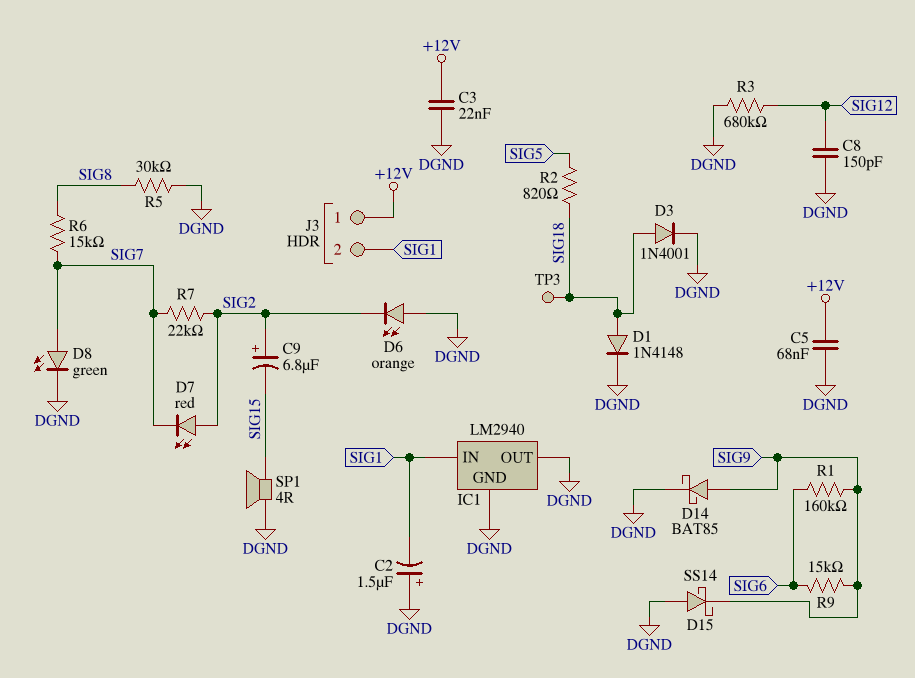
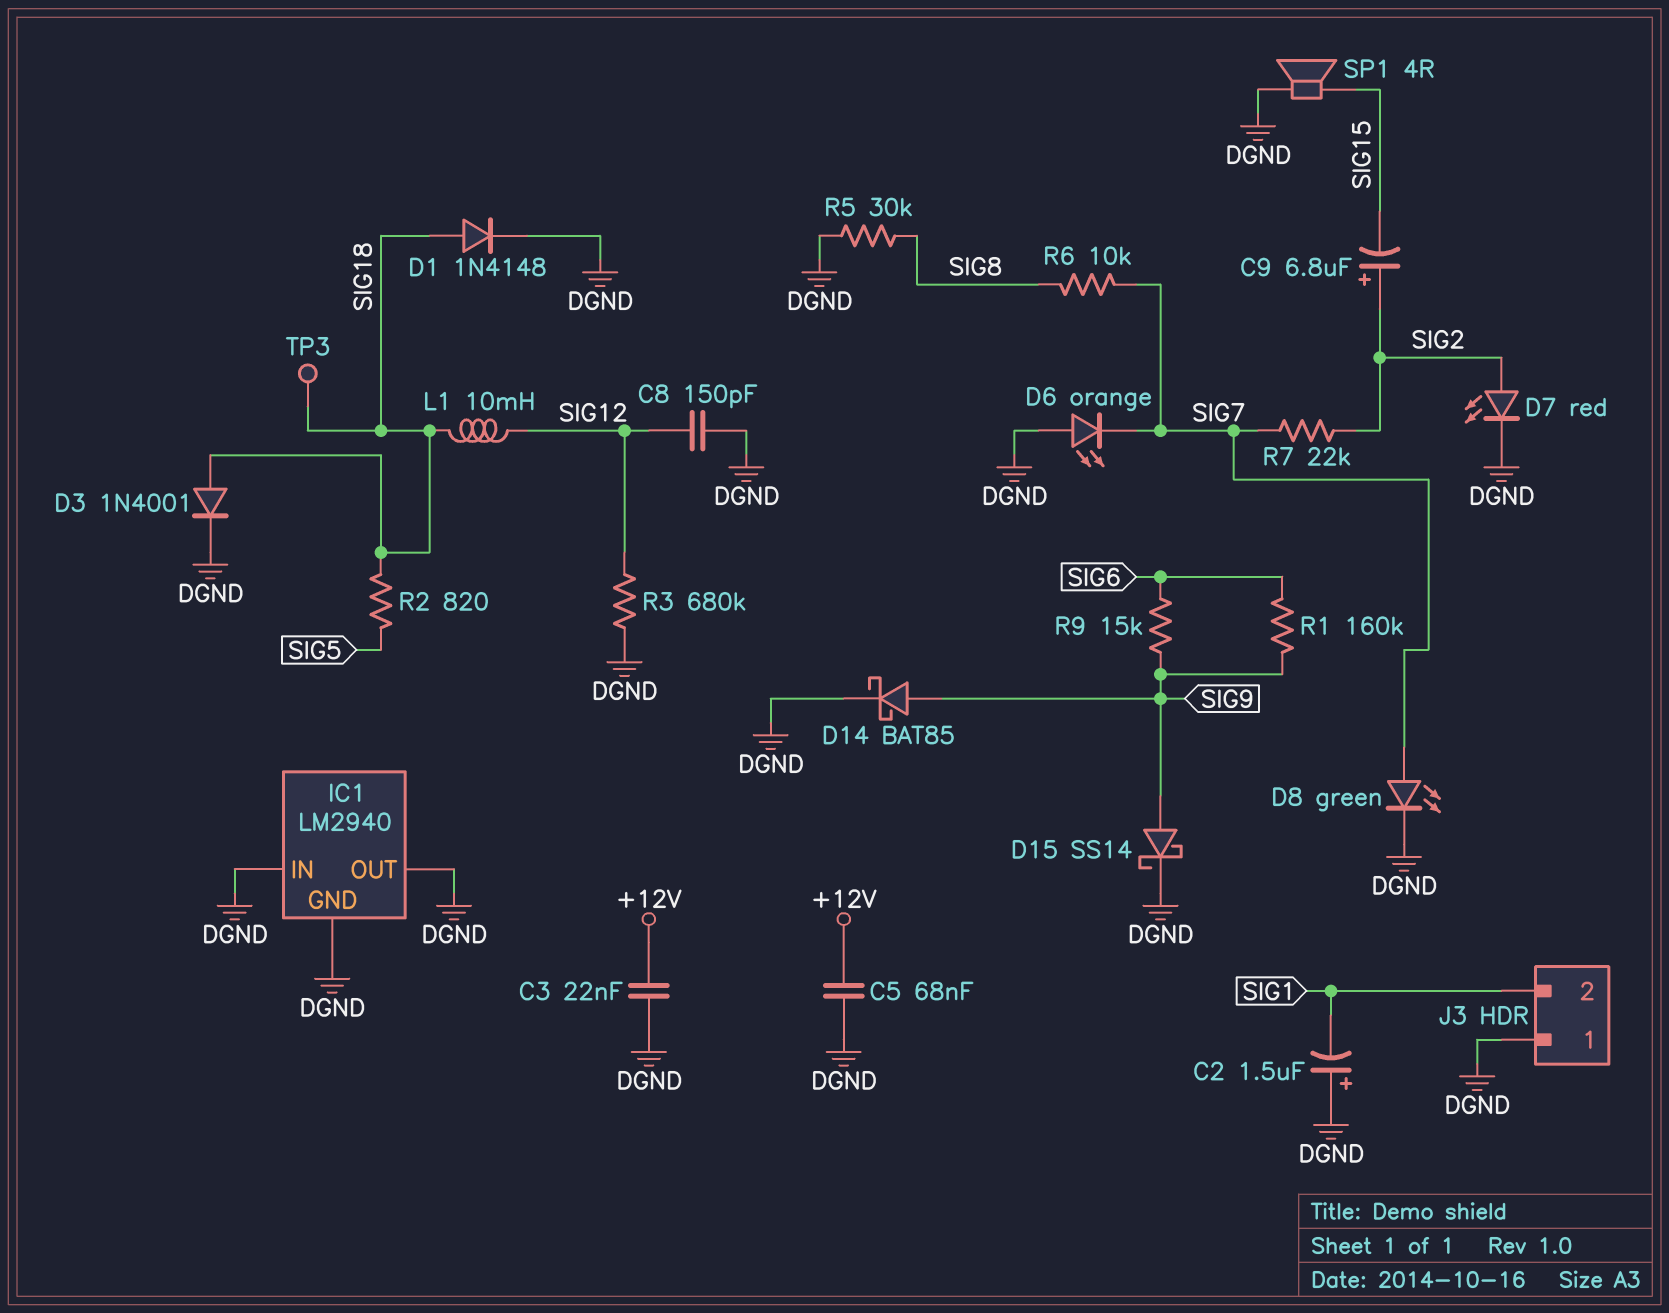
D6: LED orange (A DGND, K SIG2) -> LED orange (A DGND, K SIG7)
D7: LED red (A SIG2, K SIG7) -> LED red (A SIG2, K DGND)
D15: schottky SS14 (A DGND, K SIG9) -> schottky SS14 (A SIG9, K DGND)
IC1 pin IN: SIG1 -> DGND
J3 pin 1: +12V -> DGND
L1: none -> 10mH (SIG12, SIG18)
R6: 15k (SIG7, SIG8) -> 10k (SIG7, SIG8)

